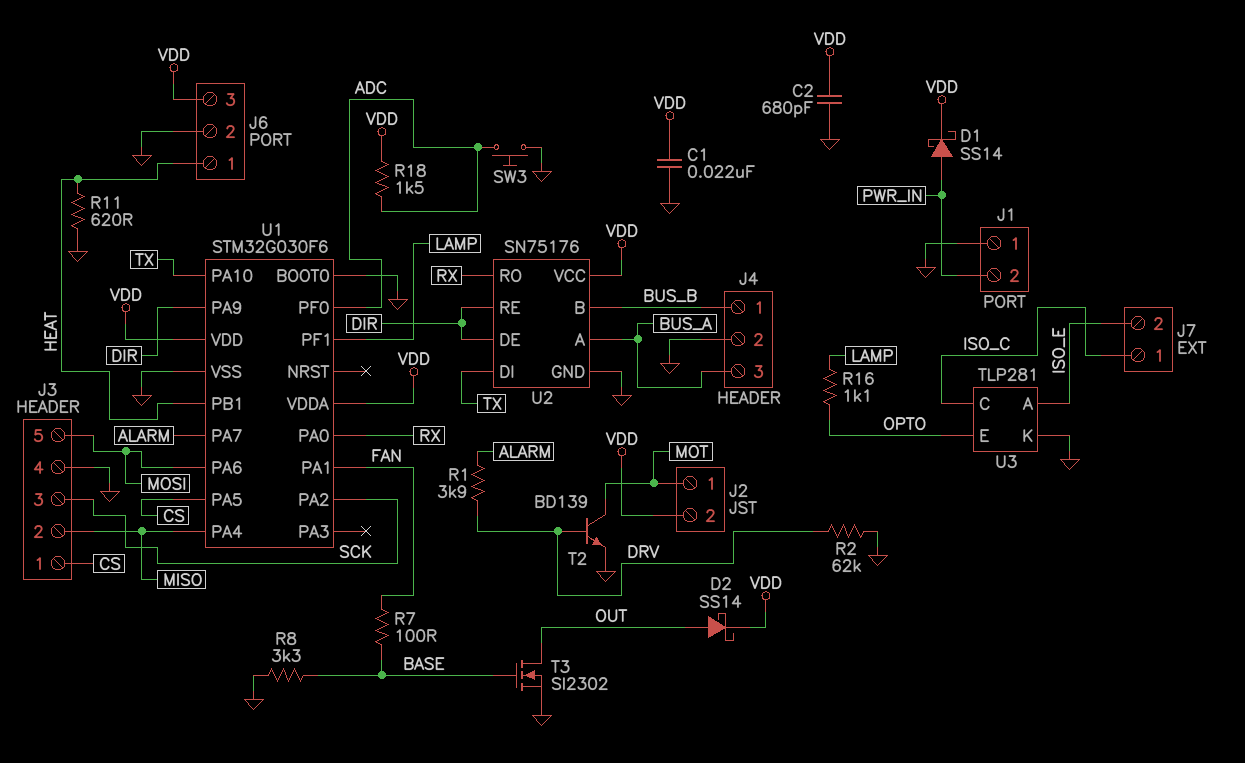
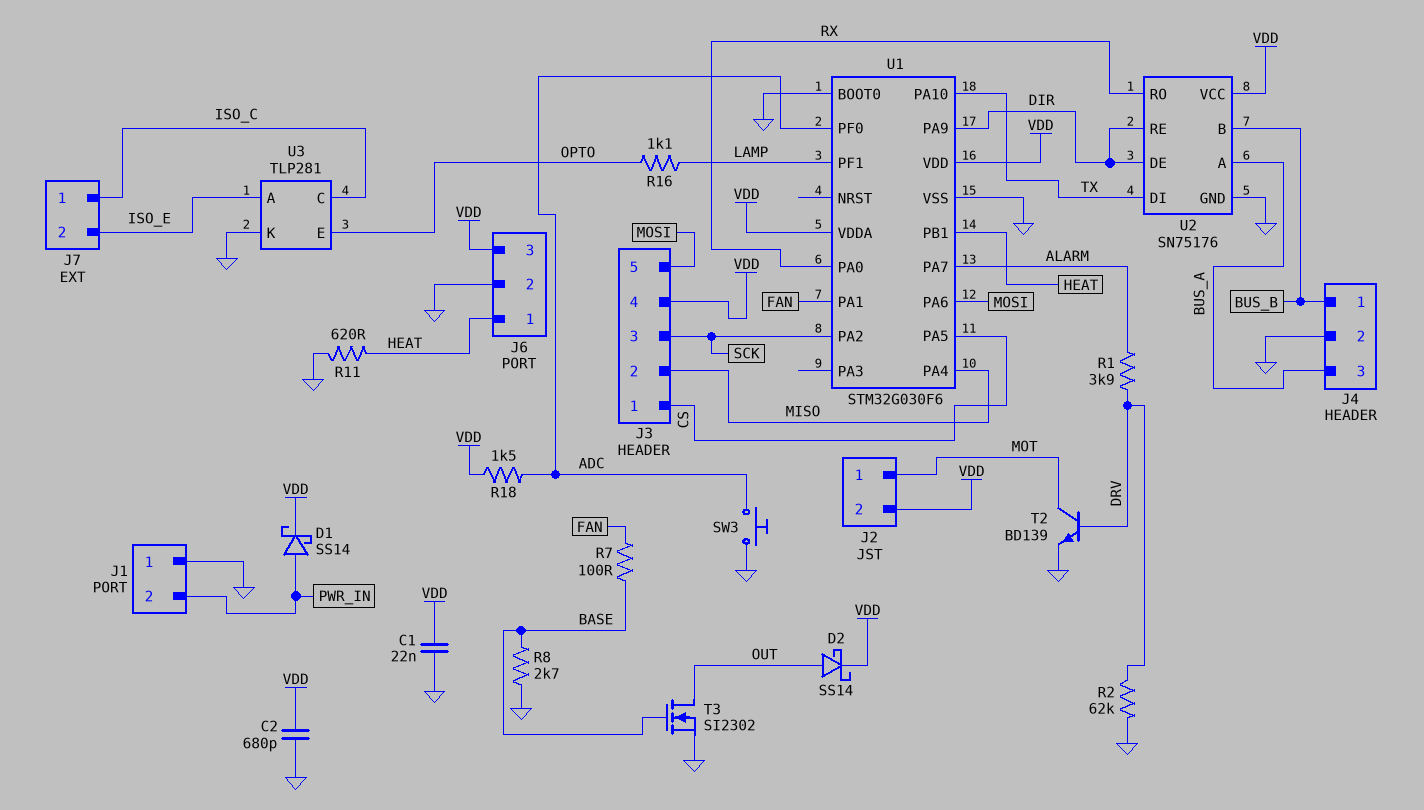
J3 pin 4: GND -> VDD
R8: 3.3k (BASE, GND) -> 2.7k (BASE, GND)

